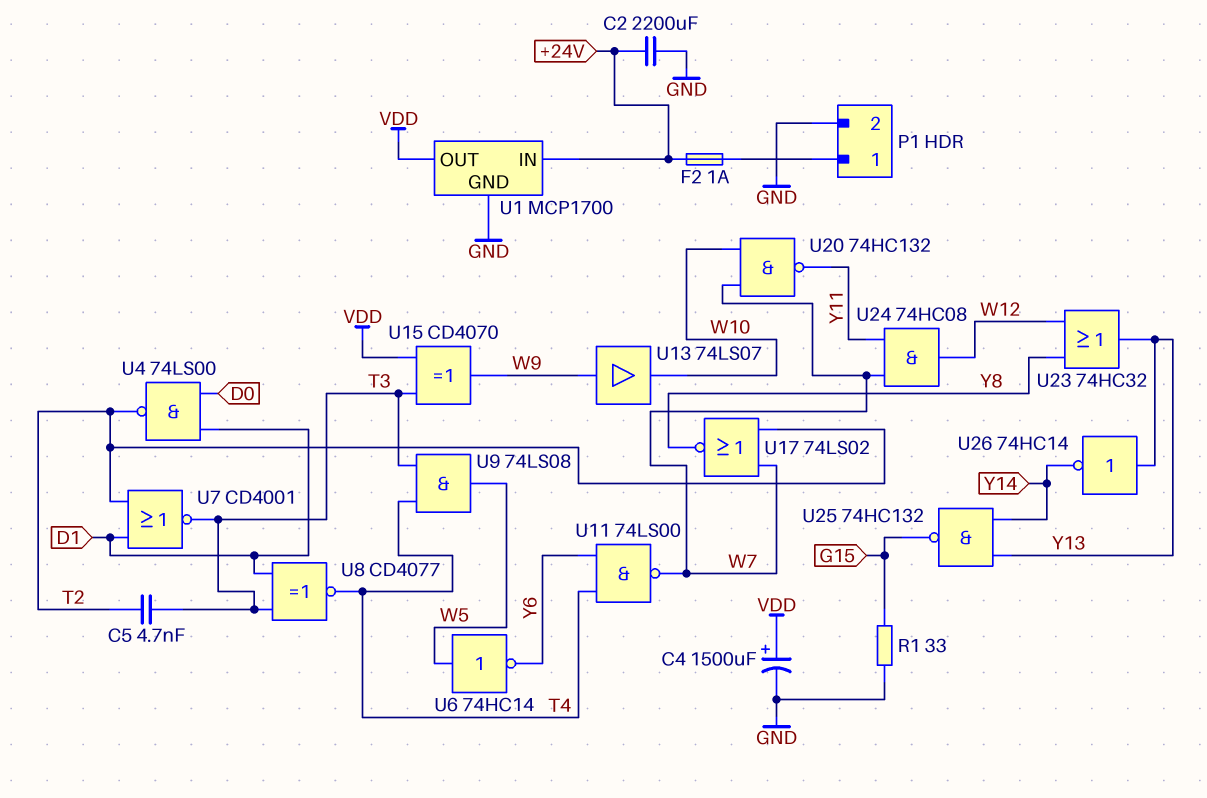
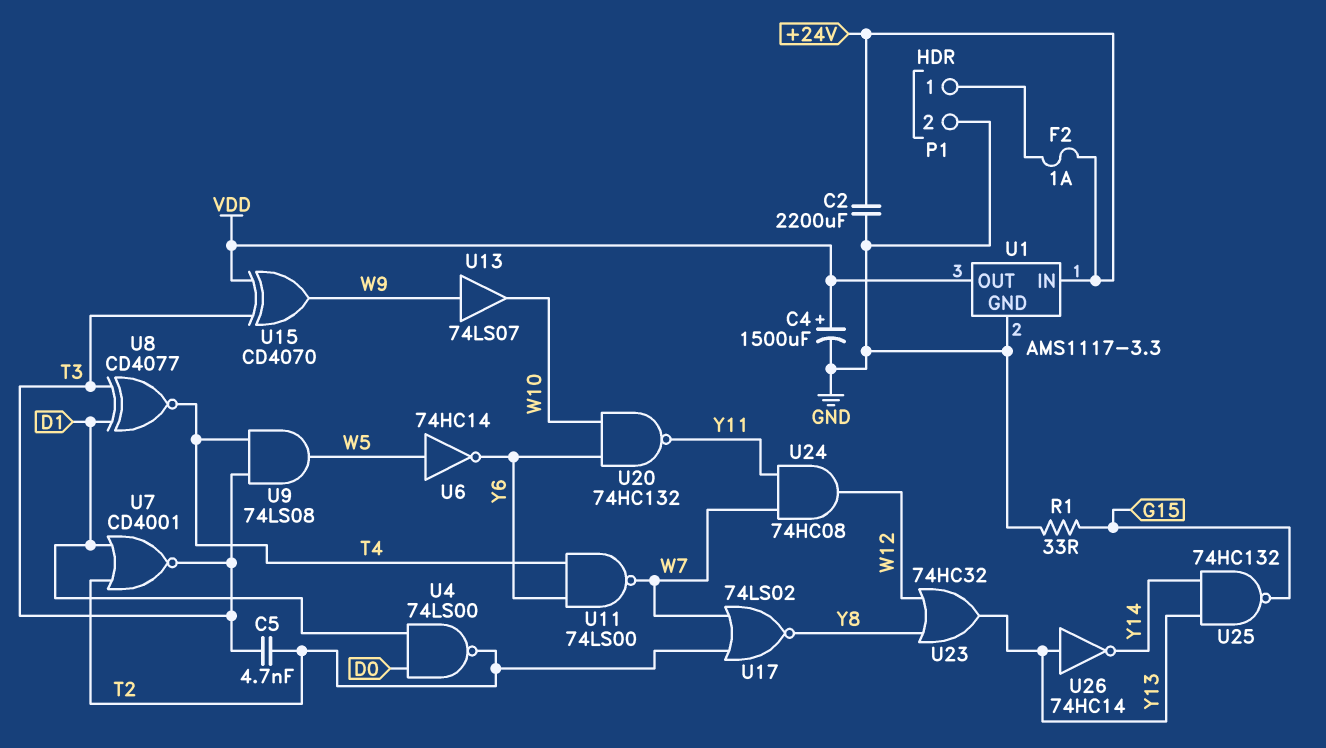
U1: MCP1700 -> AMS1117-3.3
U20: NAND 74HC132 (in W7, in W10, out Y11) -> NAND 74HC132 (in W10, in Y6, out Y11)

